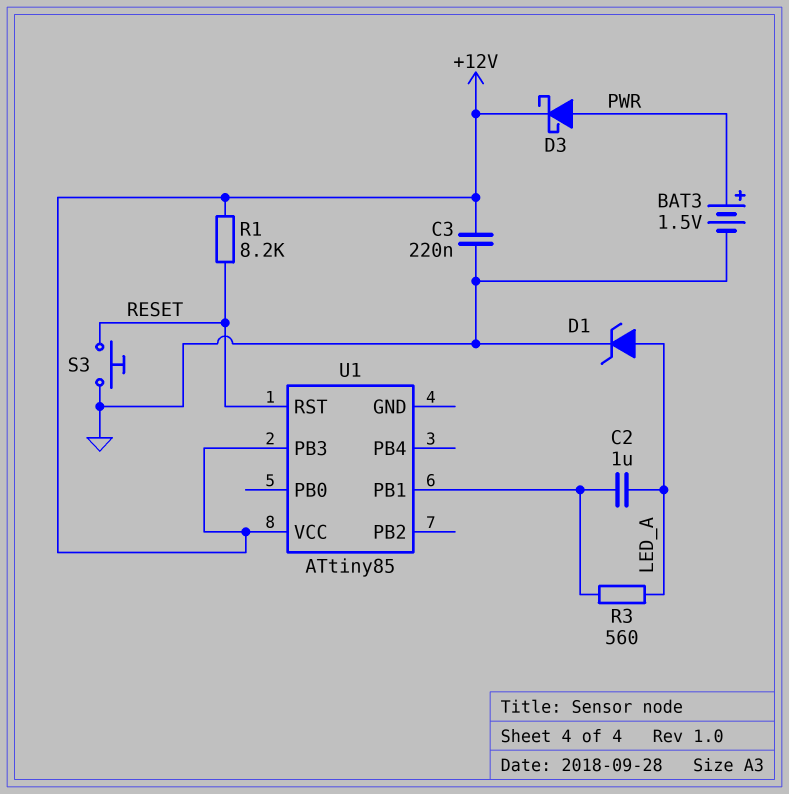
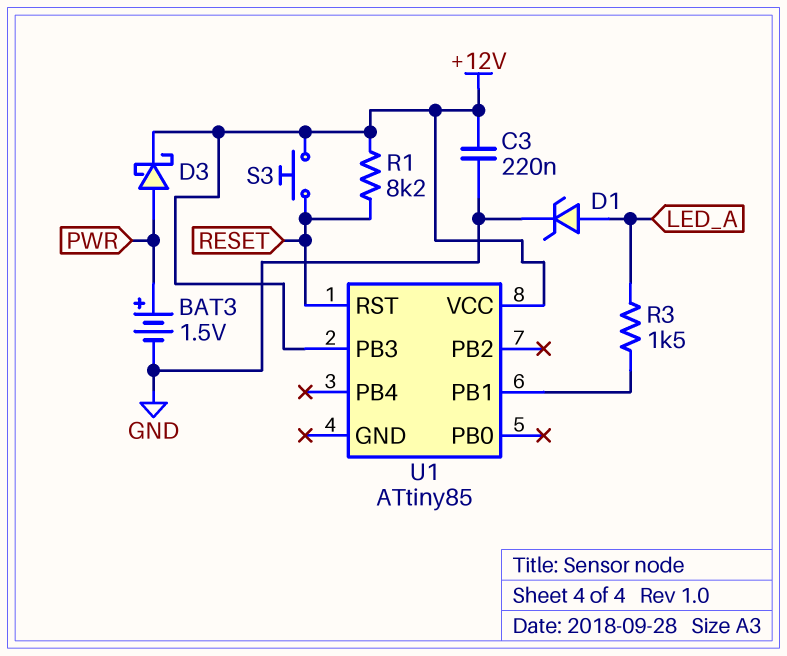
C2: 1uF (LED_A, U1/PB1) -> none
R3: 560 (LED_A, U1/PB1) -> 1.5k (LED_A, U1/PB1)
S3: button (GND, RESET) -> button (+12V, RESET)

